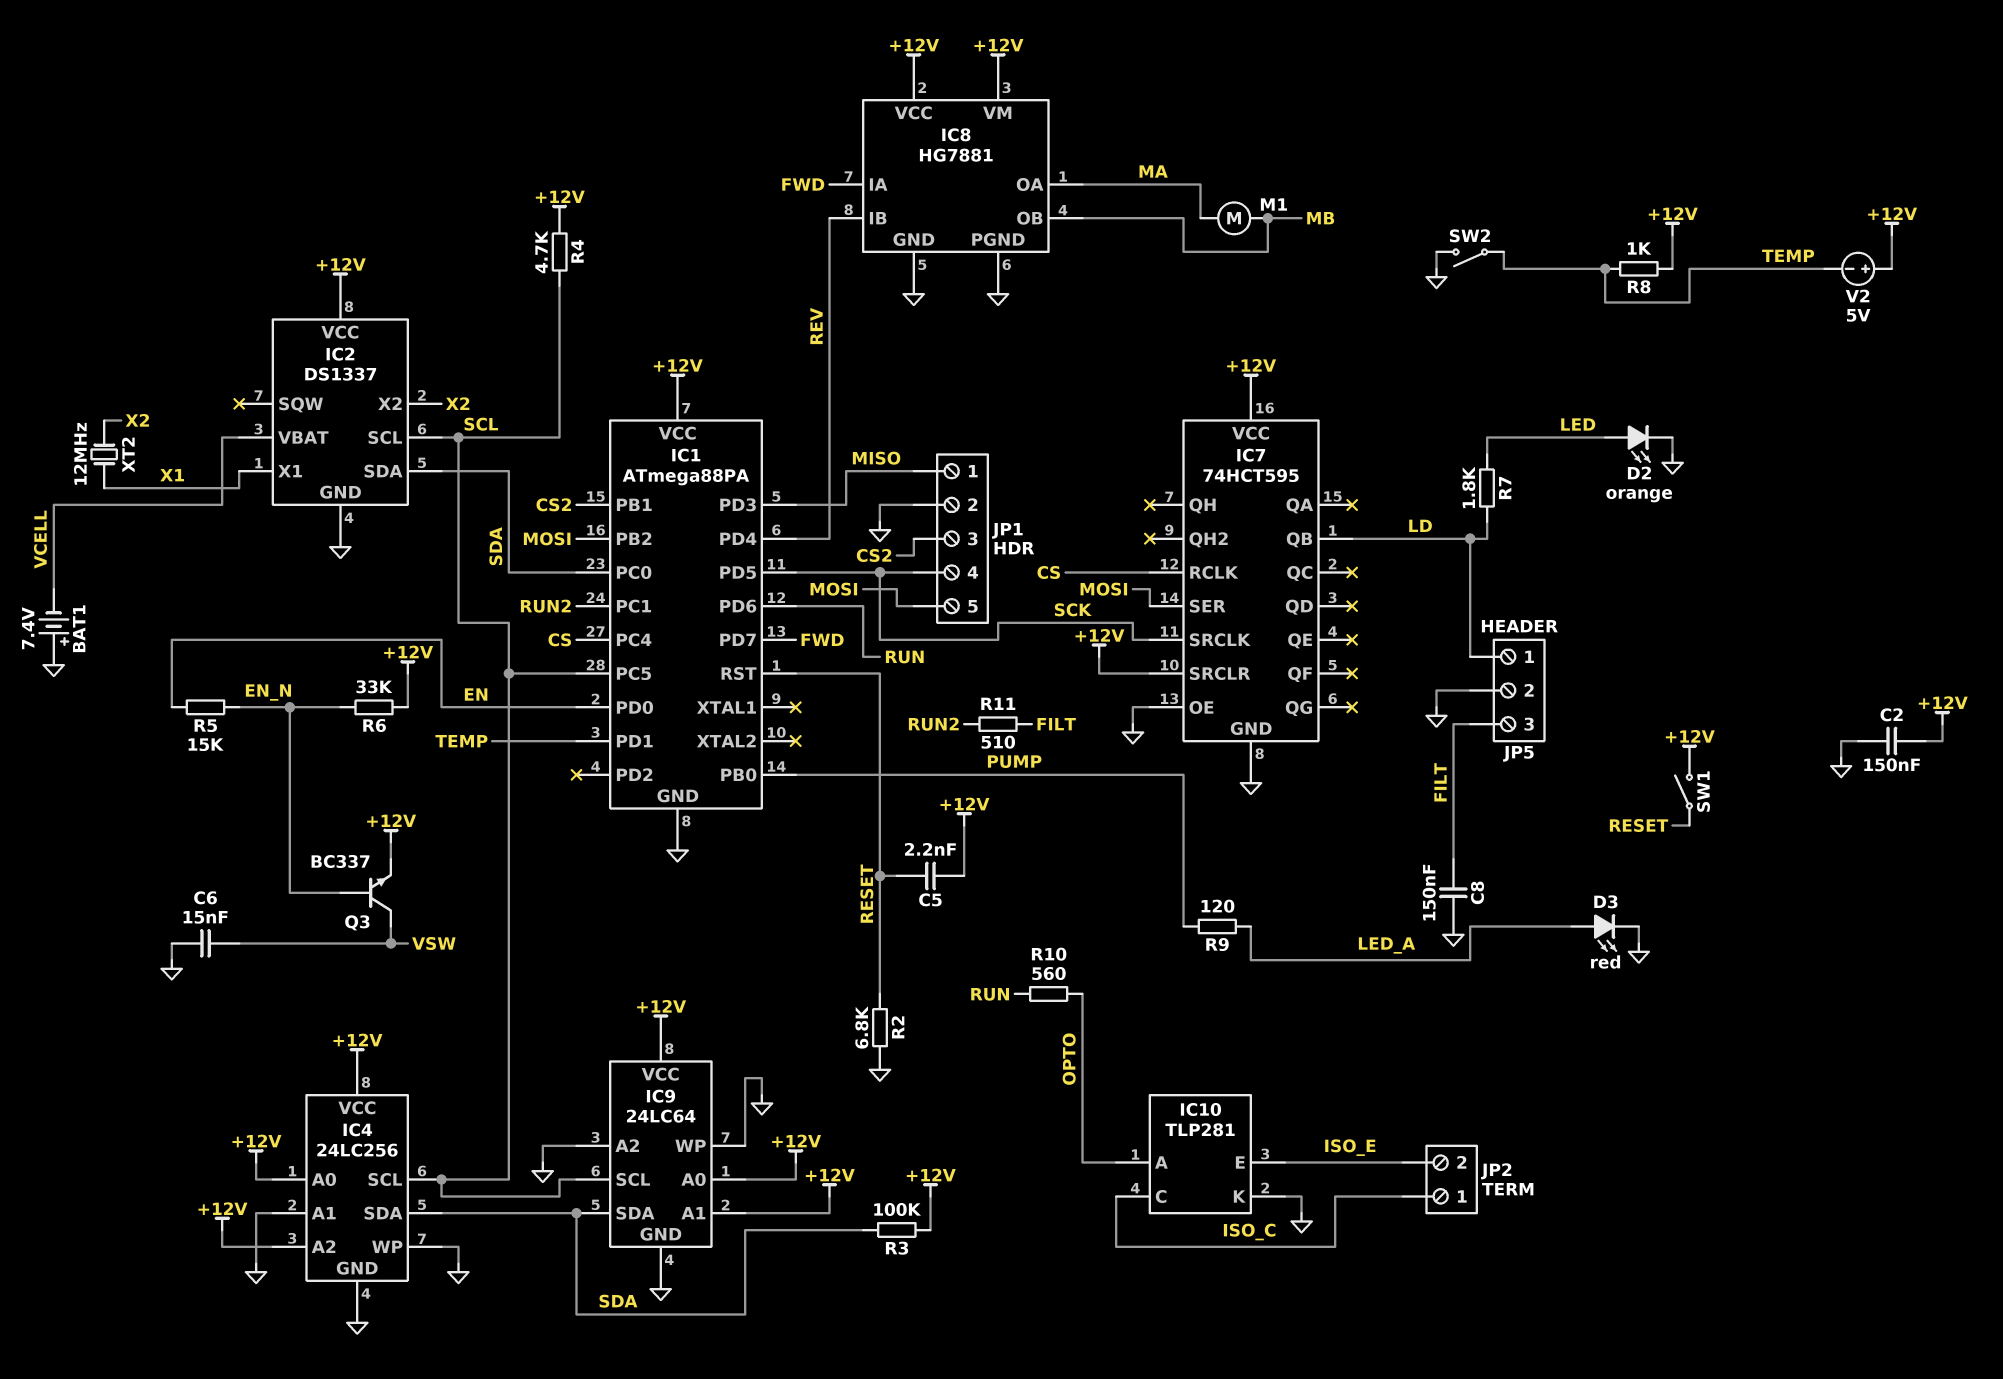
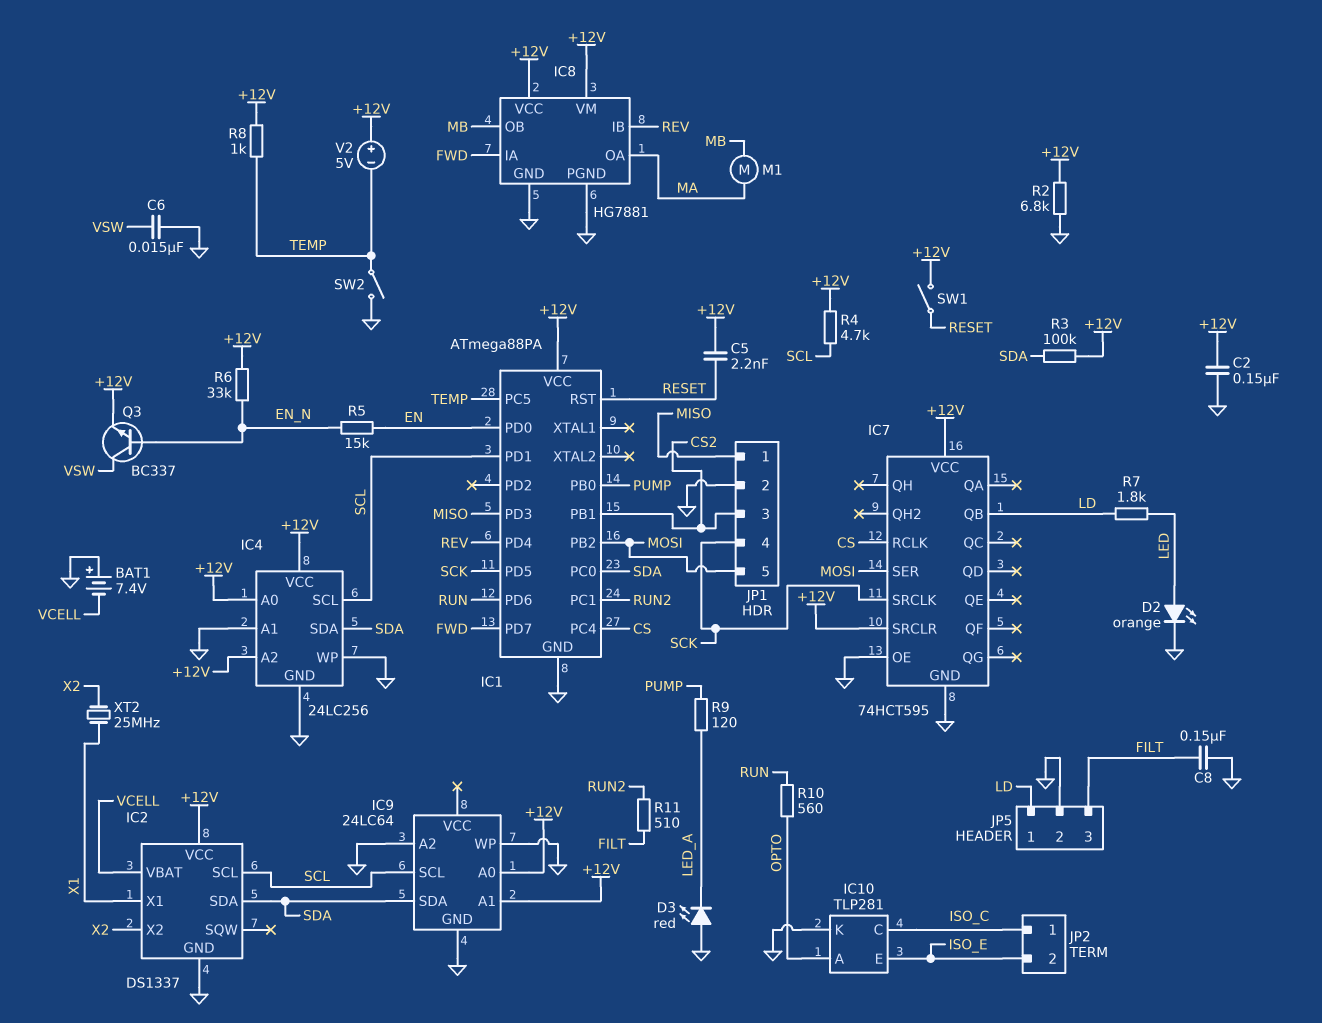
D3: LED red (A LED_A, K GND) -> LED red (A GND, K LED_A)
IC1 pin PC5: SCL -> TEMP
IC1 pin PD1: TEMP -> SCL
IC9 pin VCC: +12V -> none
R2: 6.8k (GND, RESET) -> 6.8k (+12V, GND)
XT2: 12MHz (X1, X2) -> 25MHz (X1, X2)

